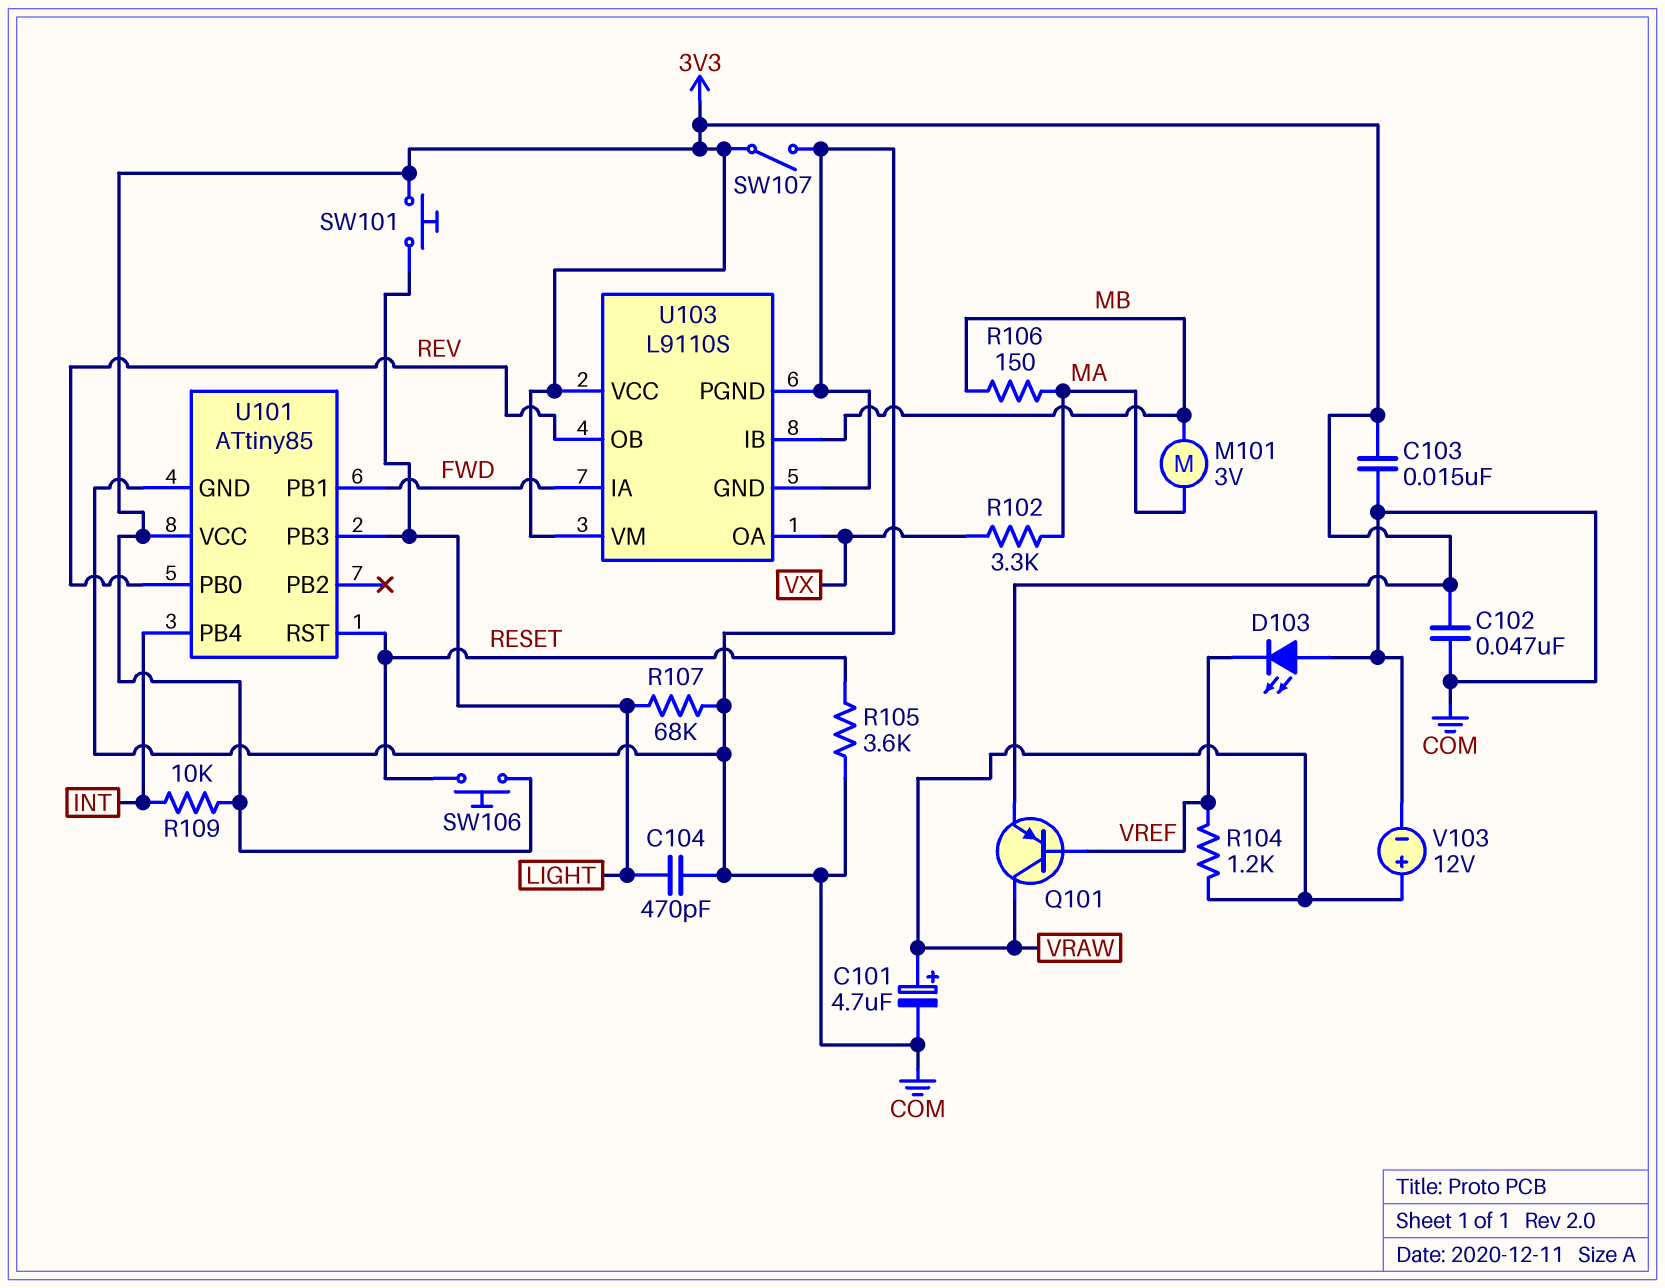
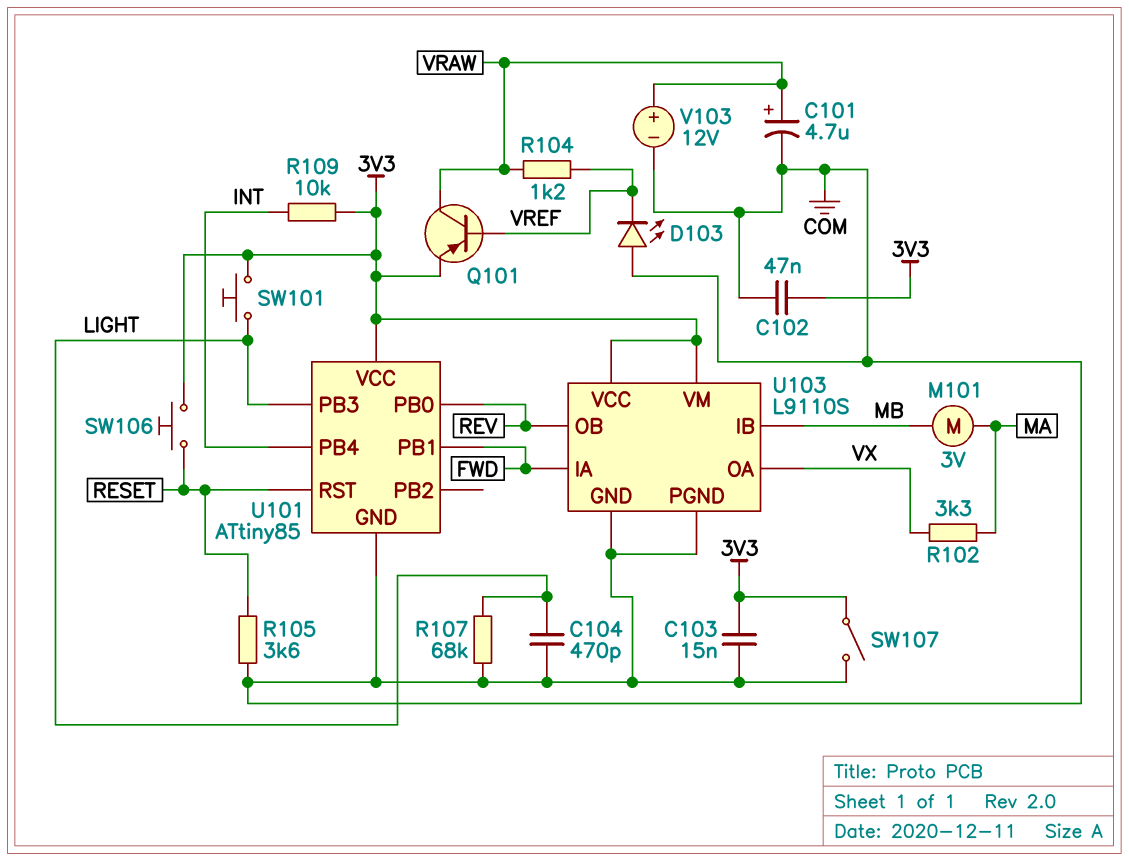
R106: 150 (MA, MB) -> none

